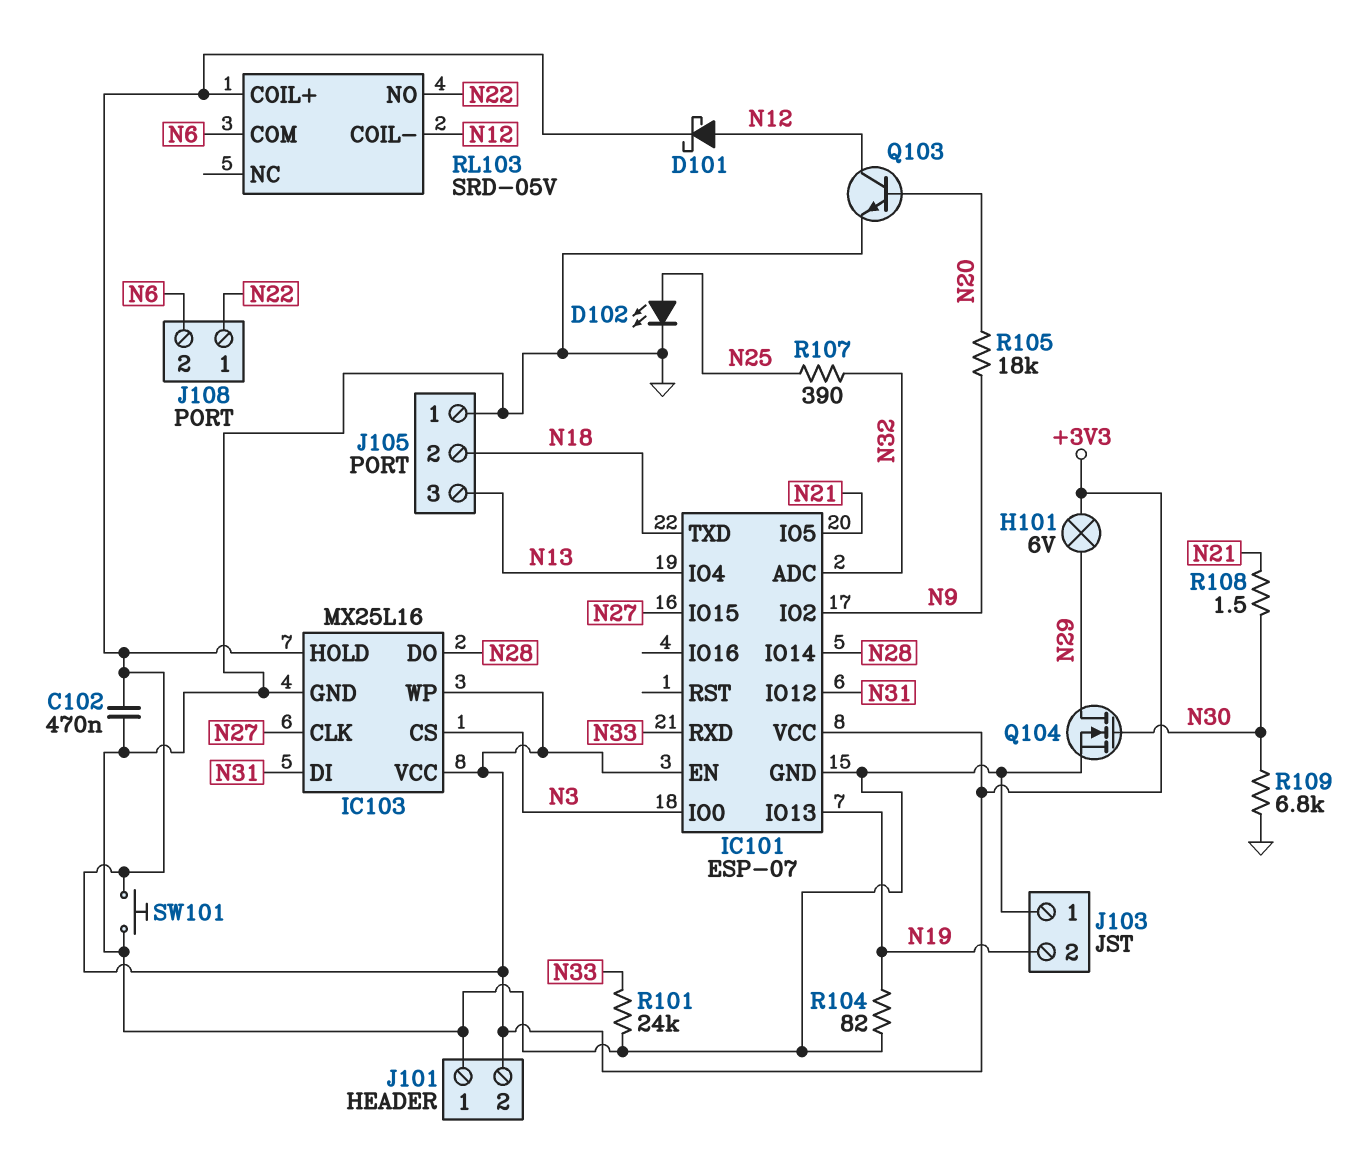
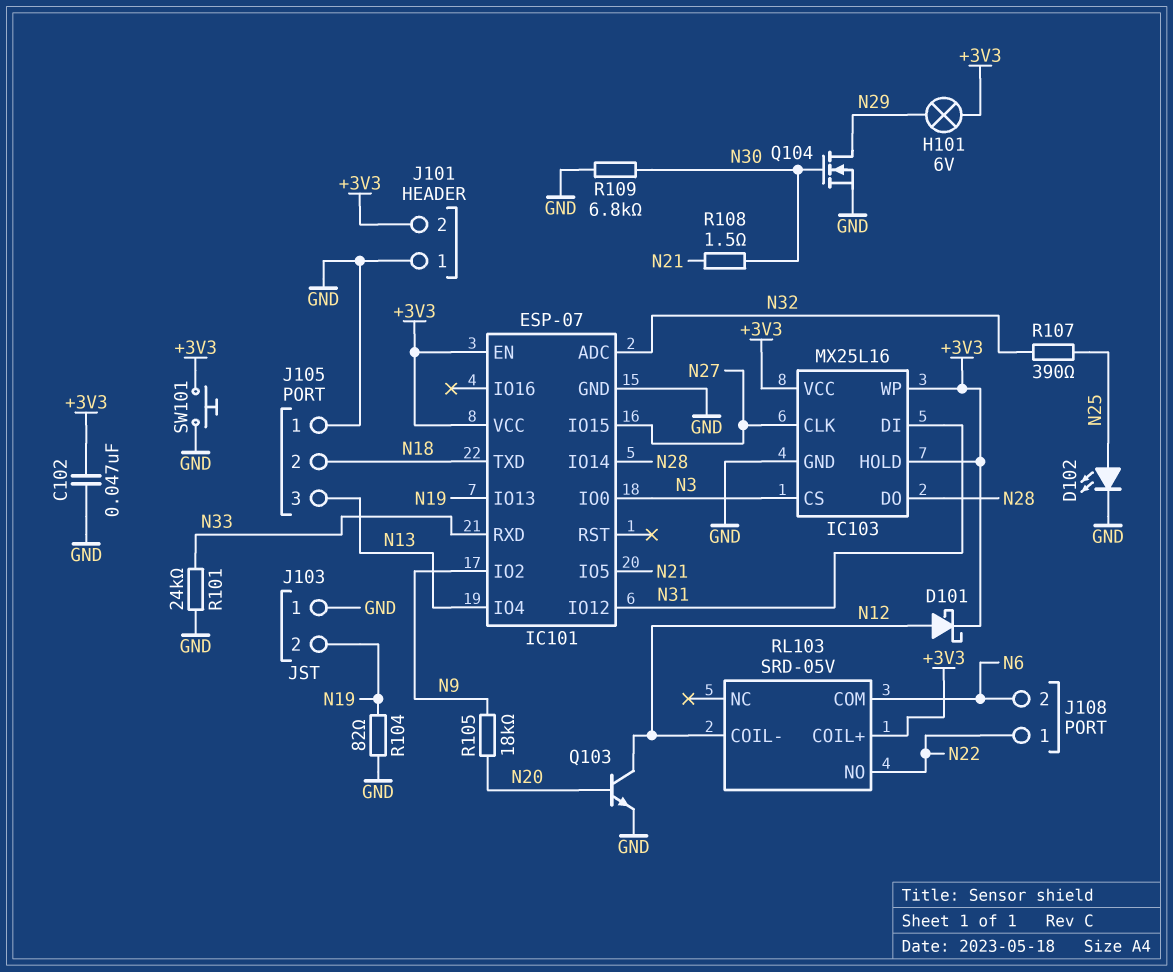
C102: 470nF (+3V3, GND) -> 47nF (+3V3, GND)

